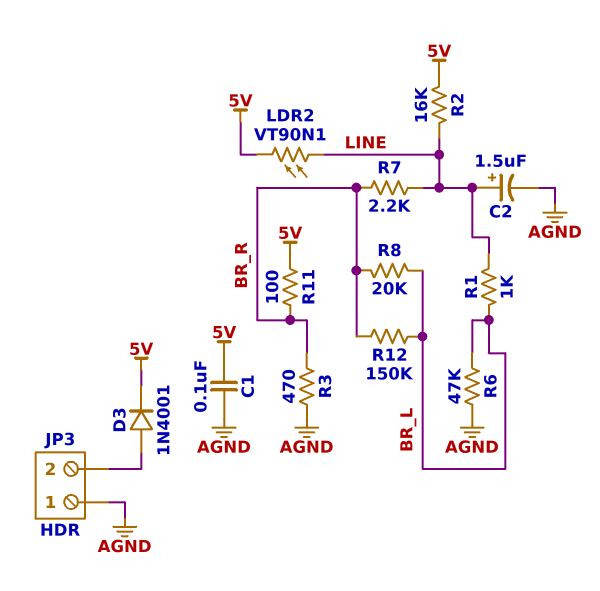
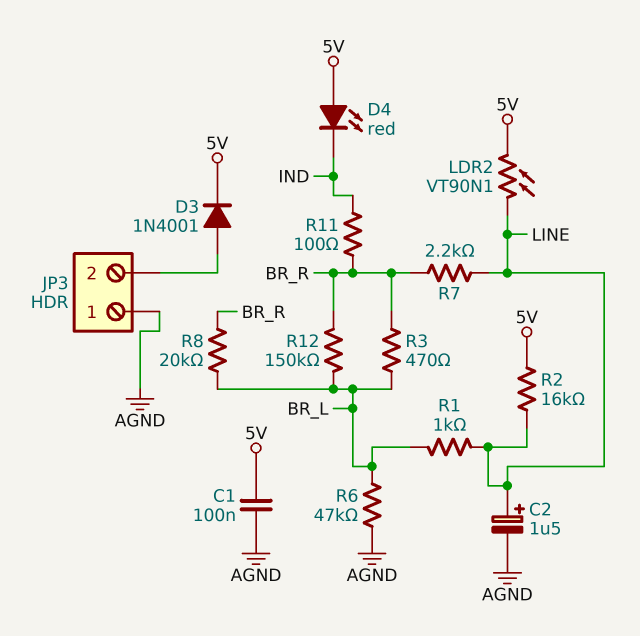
D4: none -> LED red (A 5V, K IND)
R3: 470 (AGND, BR_R) -> 470 (BR_L, BR_R)
R11: 100 (5V, BR_R) -> 100 (BR_R, IND)

